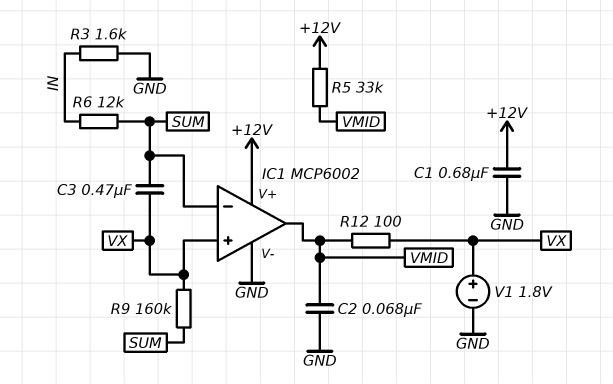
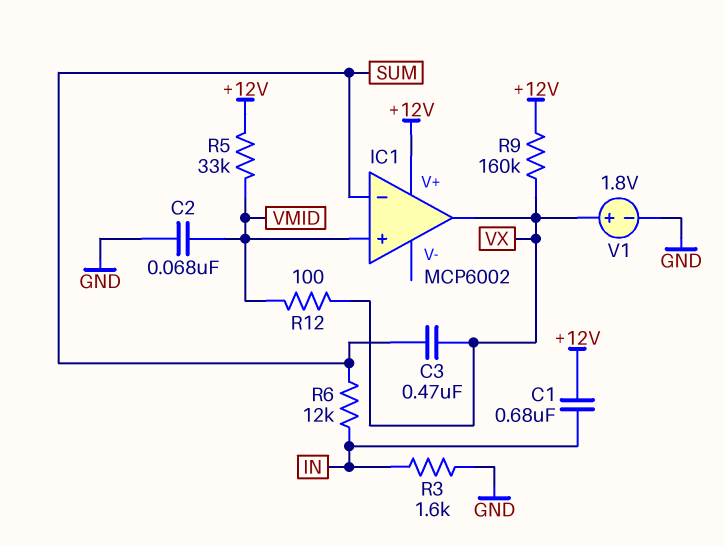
C1: 680nF (+12V, GND) -> 680nF (+12V, IN)
IC1 pin V-: GND -> none
IC1 pin in+: VX -> VMID
IC1 pin out: VMID -> VX
R9: 160k (SUM, VX) -> 160k (+12V, VX)

